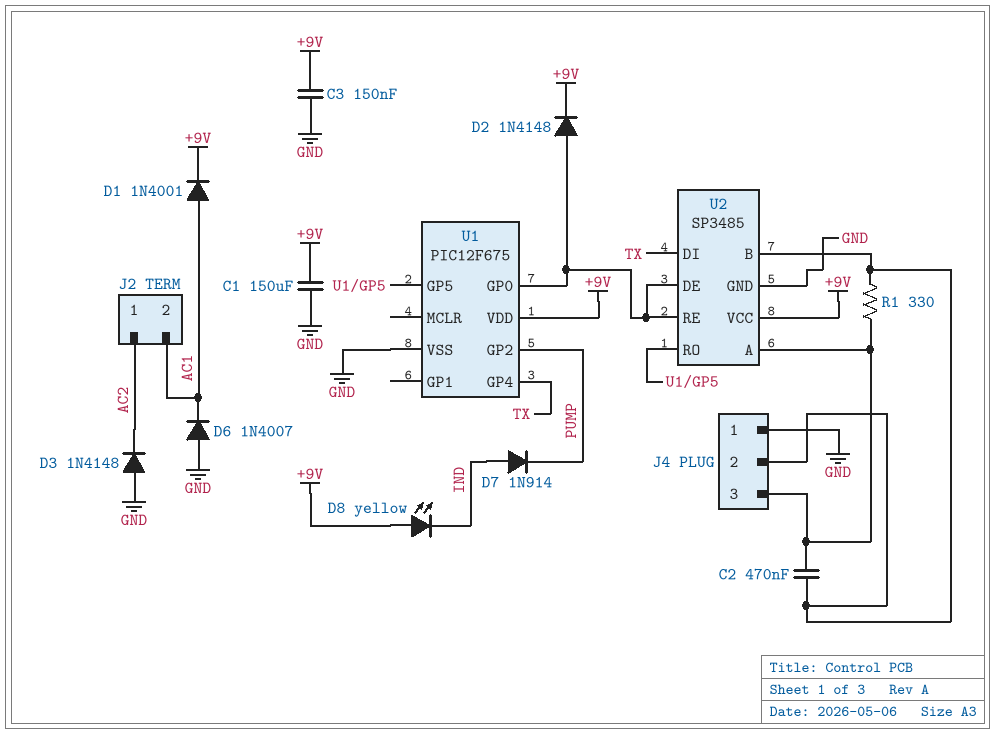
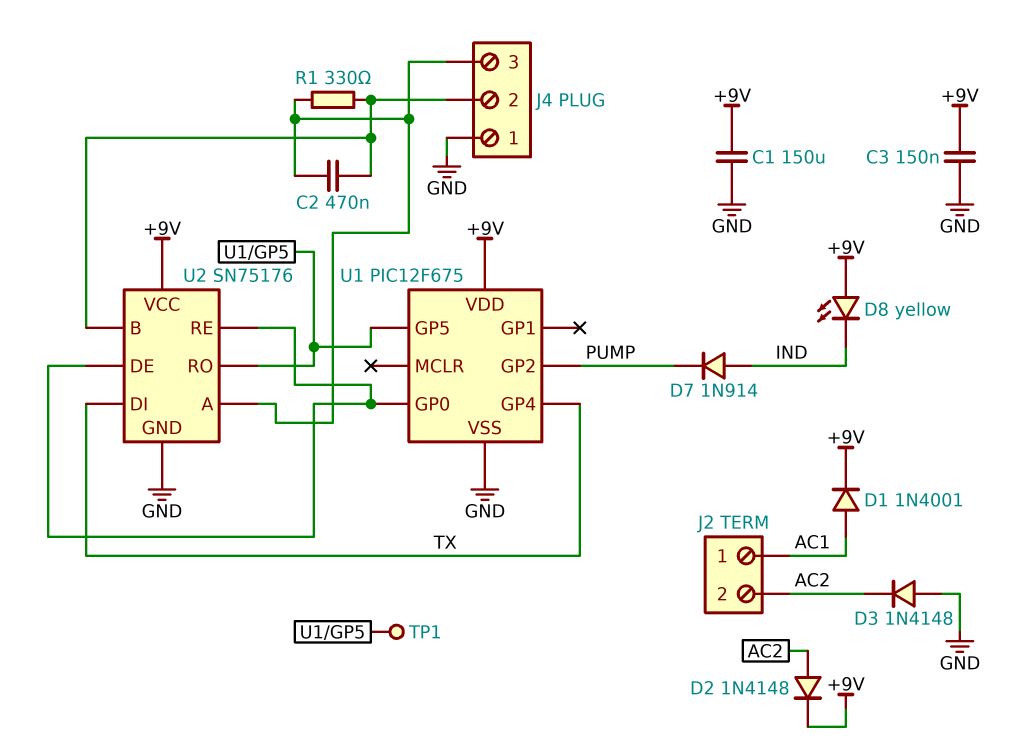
D2: diode 1N4148 (A U1/GP0, K +9V) -> diode 1N4148 (A AC2, K +9V)
D6: diode 1N4007 (A GND, K AC1) -> none
J2 pin 1: AC2 -> AC1
J2 pin 2: AC1 -> AC2
TP1: none -> test point (U1/GP5)
U2: SP3485 -> SN75176

